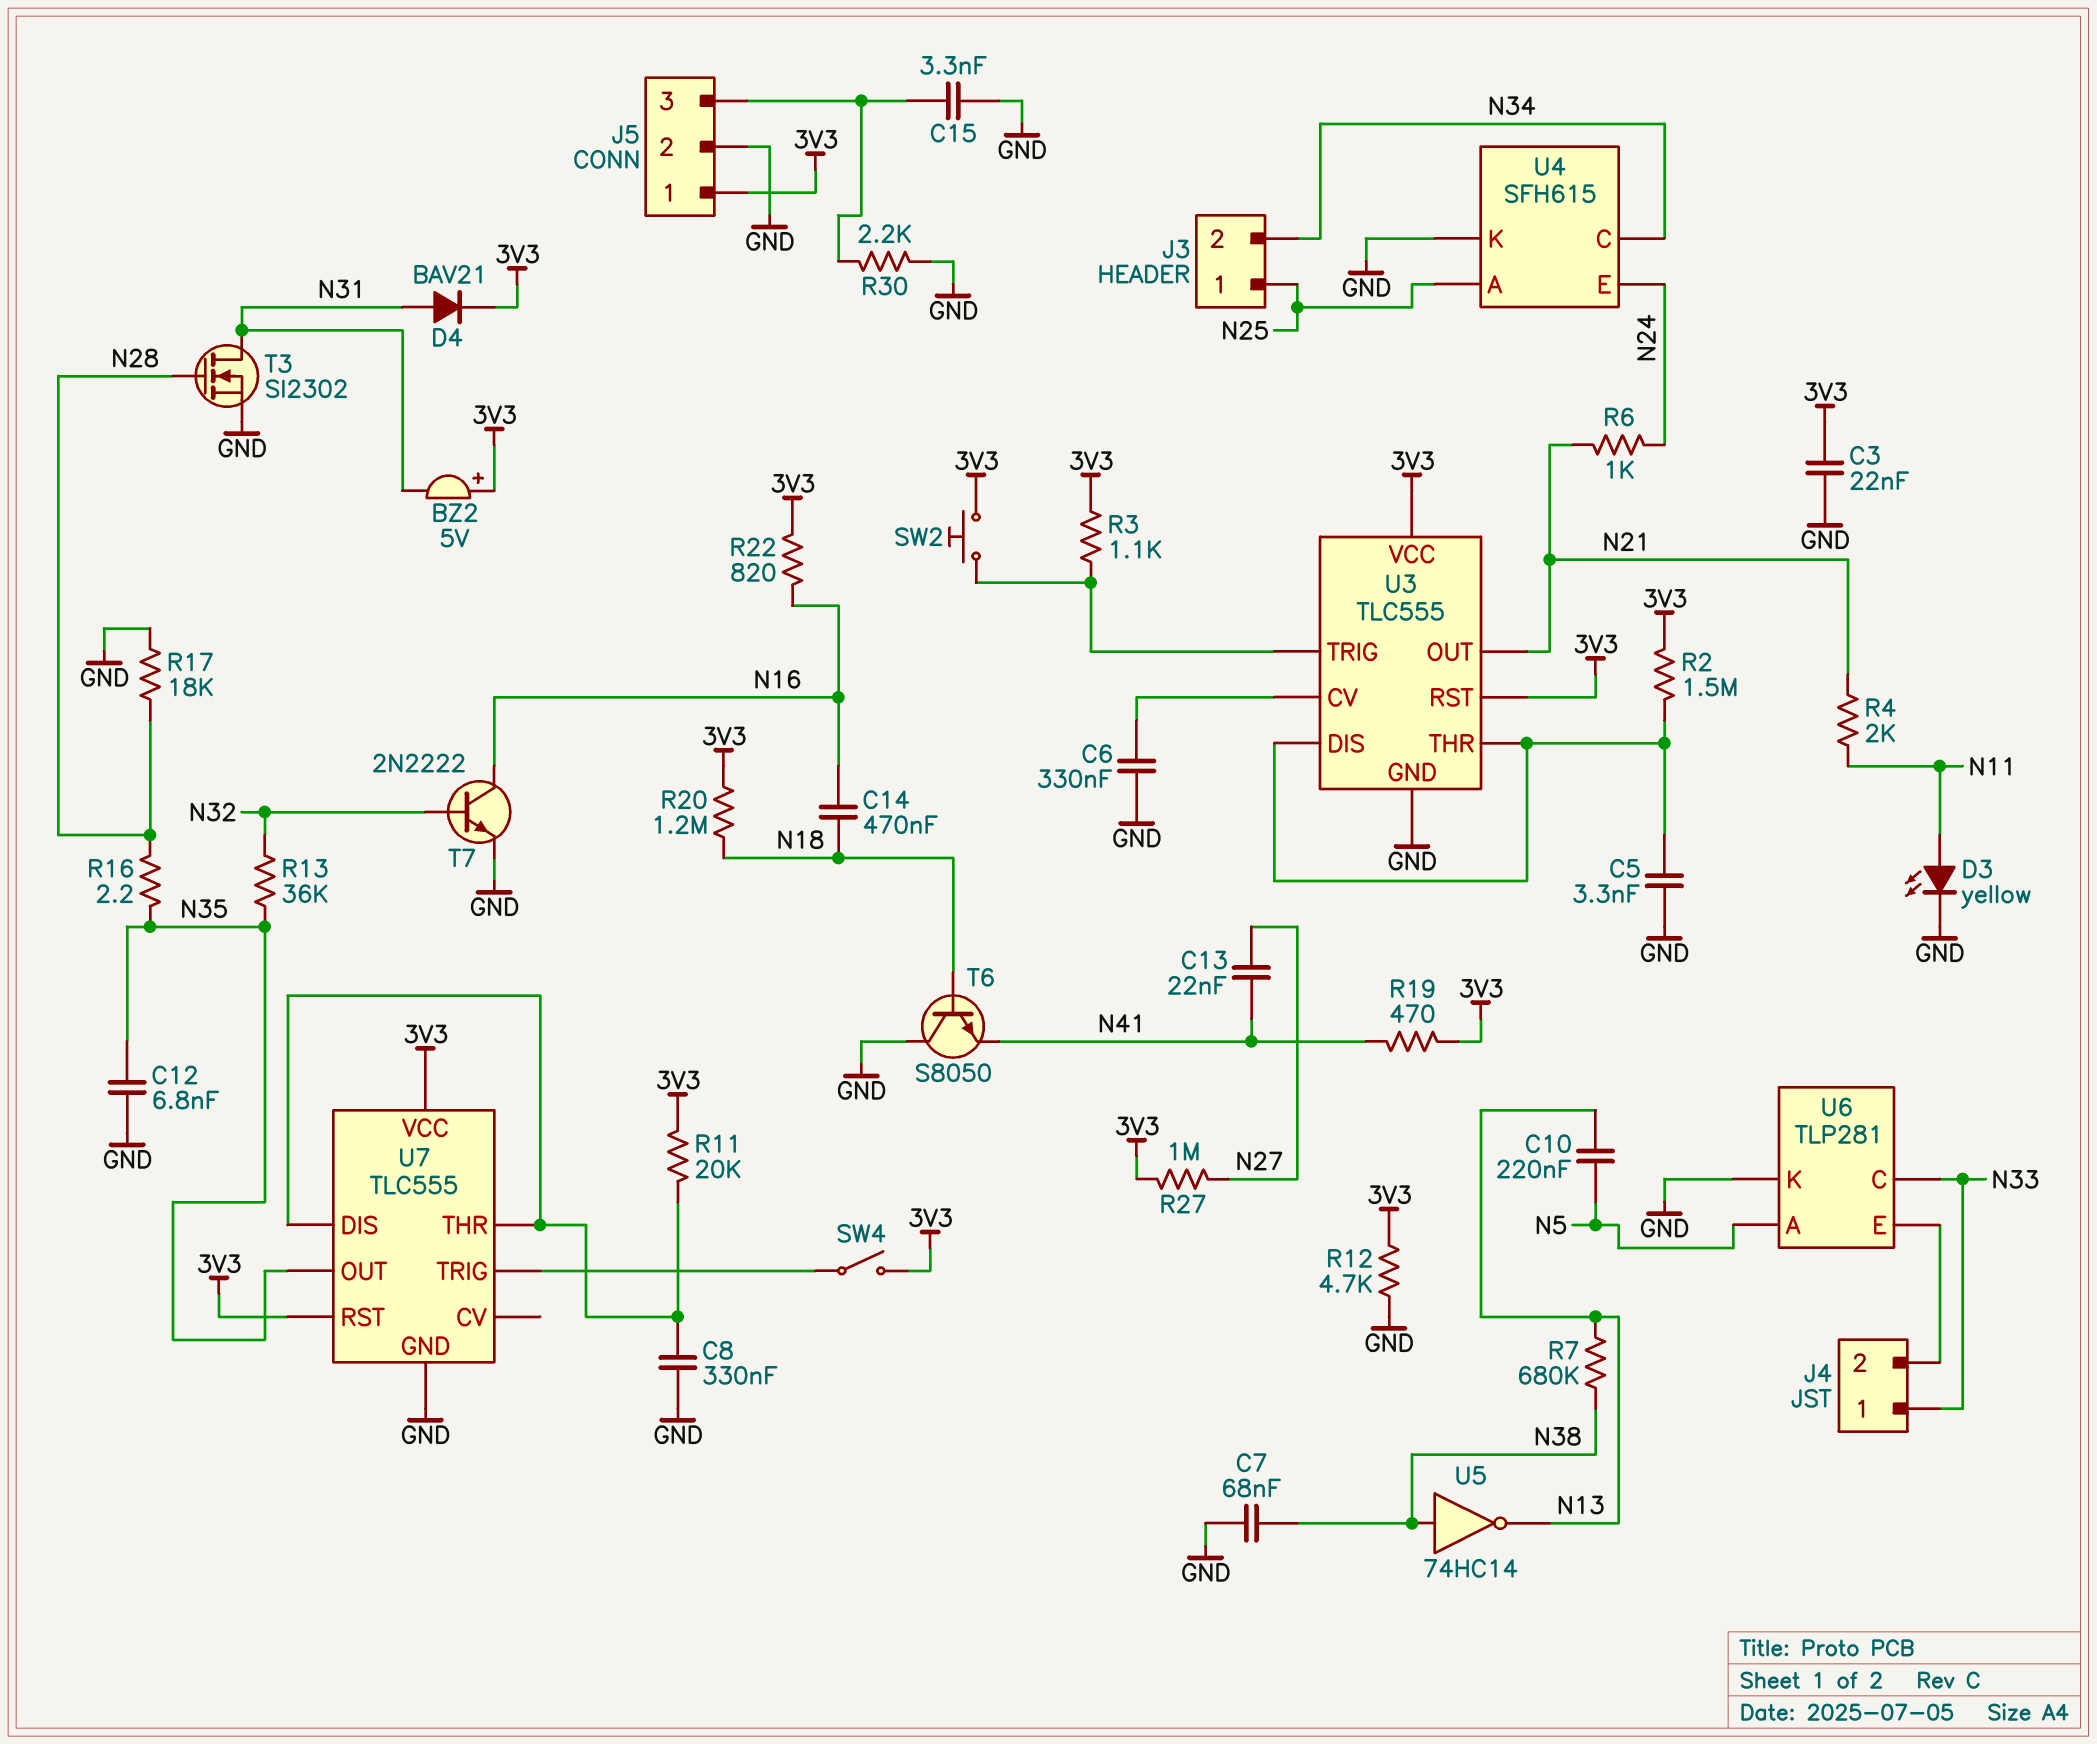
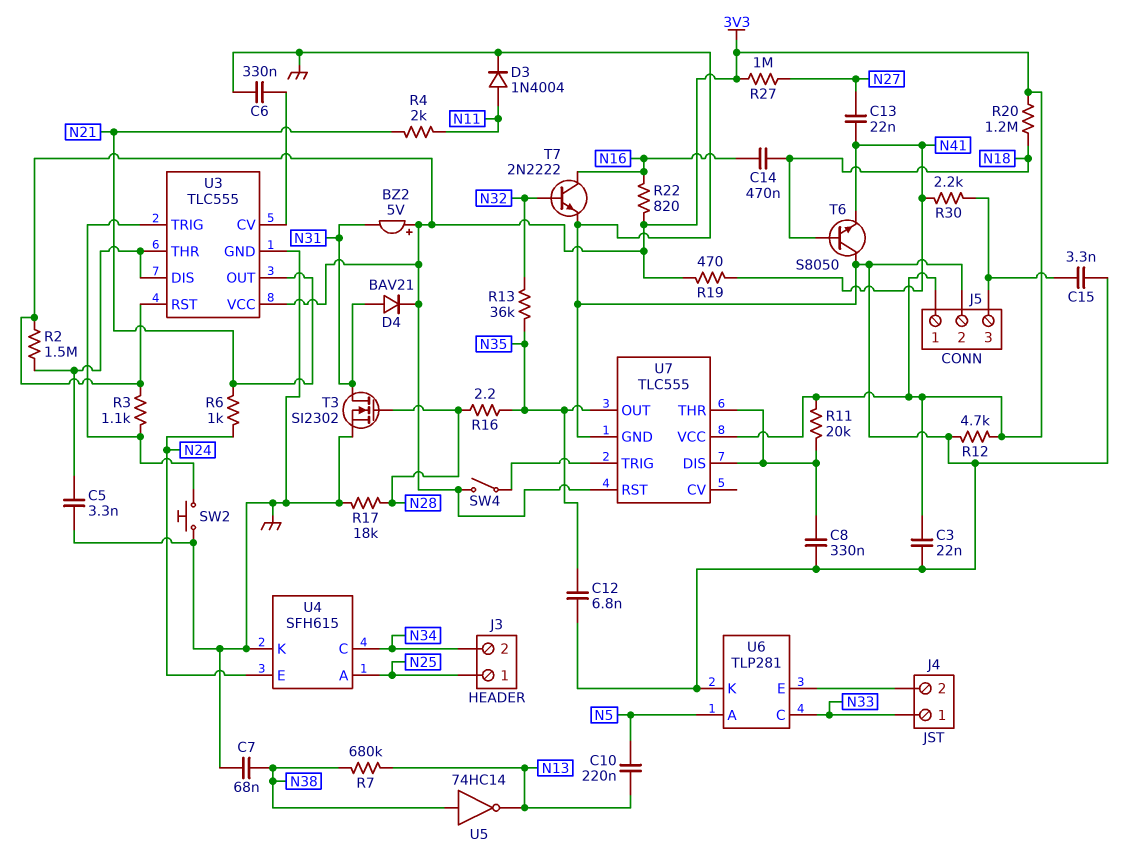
D3: LED yellow (A N11, K GND) -> diode 1N4004 (A N11, K GND)
R30: 2.2k (GND, J5/3) -> 2.2k (J5/3, N41)
SW2: button (3V3, U3/TRIG) -> button (GND, U3/TRIG)

